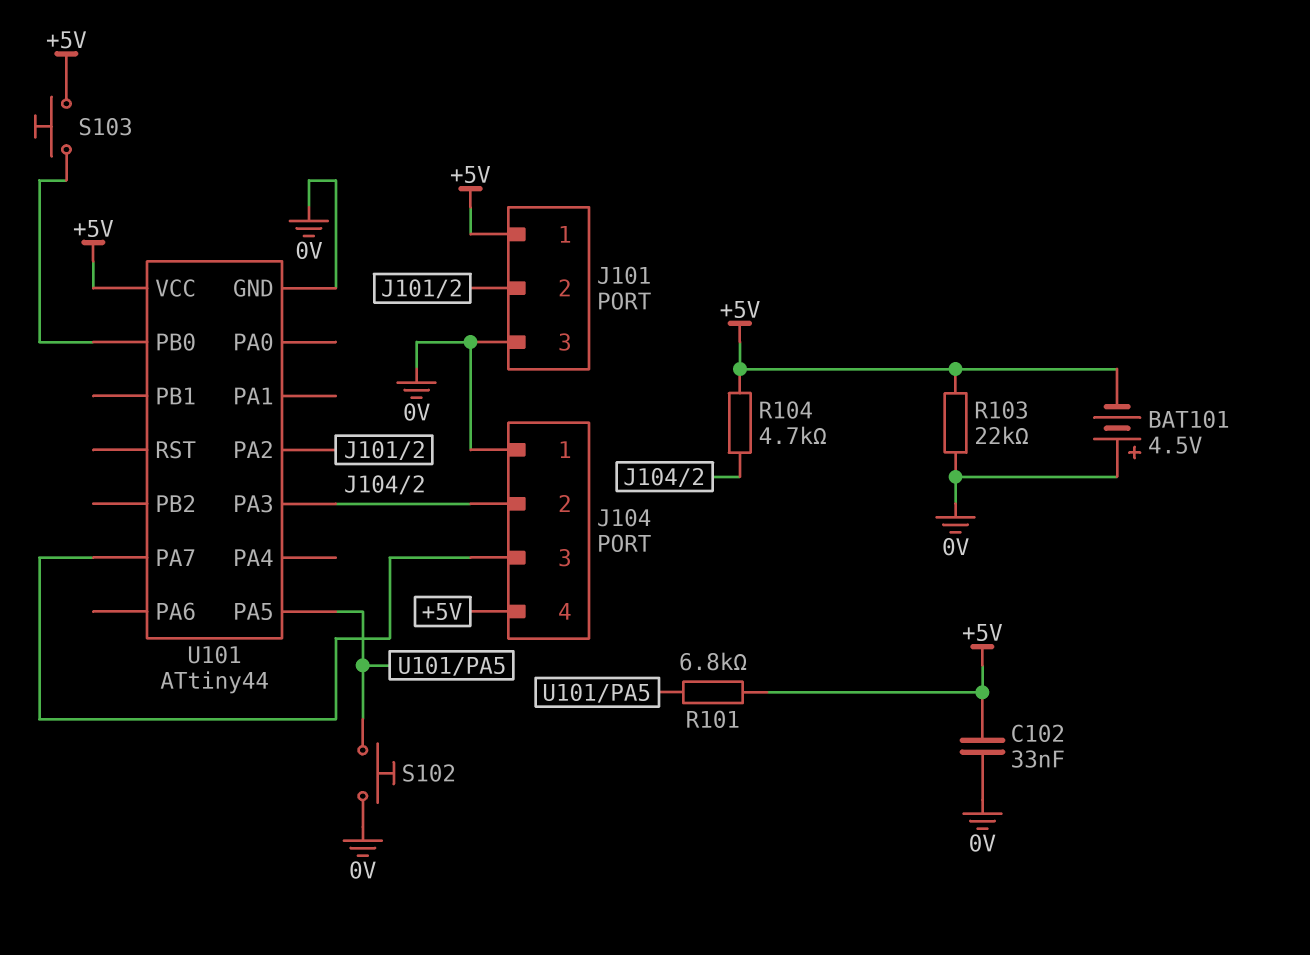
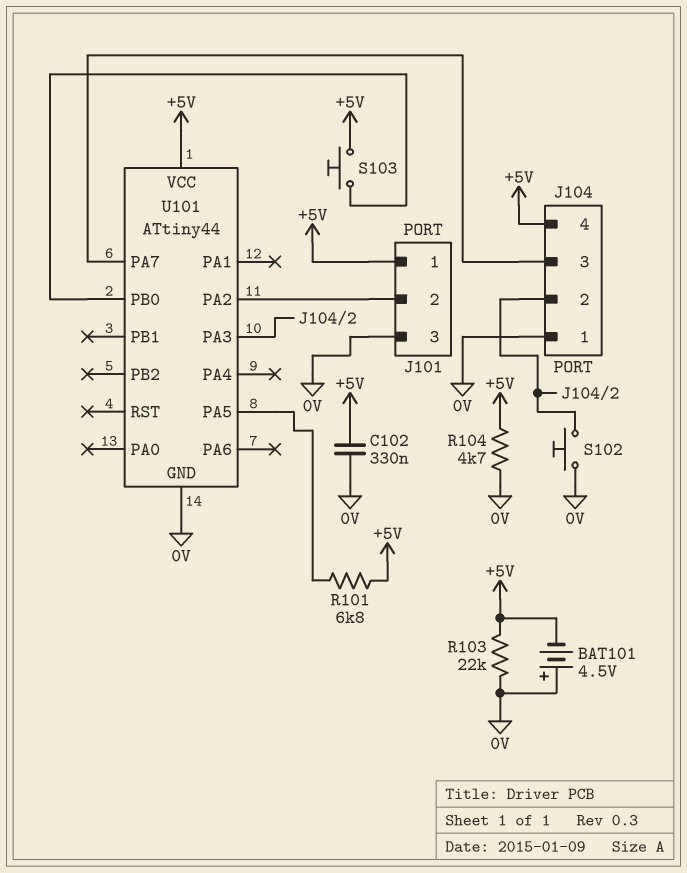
C102: 33nF (+5V, 0V) -> 330nF (+5V, 0V)
R104: 4.7k (+5V, J104/2) -> 4.7k (+5V, 0V)
S102: button (0V, U101/PA5) -> button (0V, J104/2)

